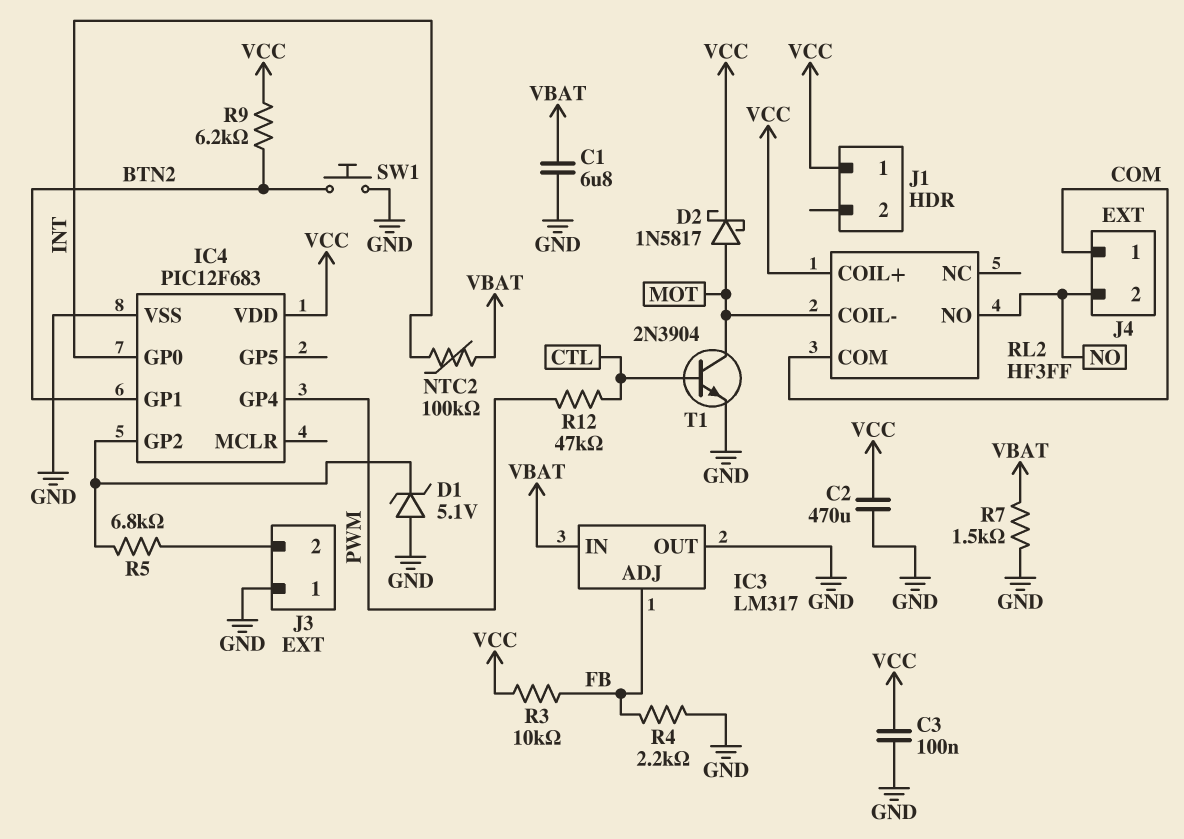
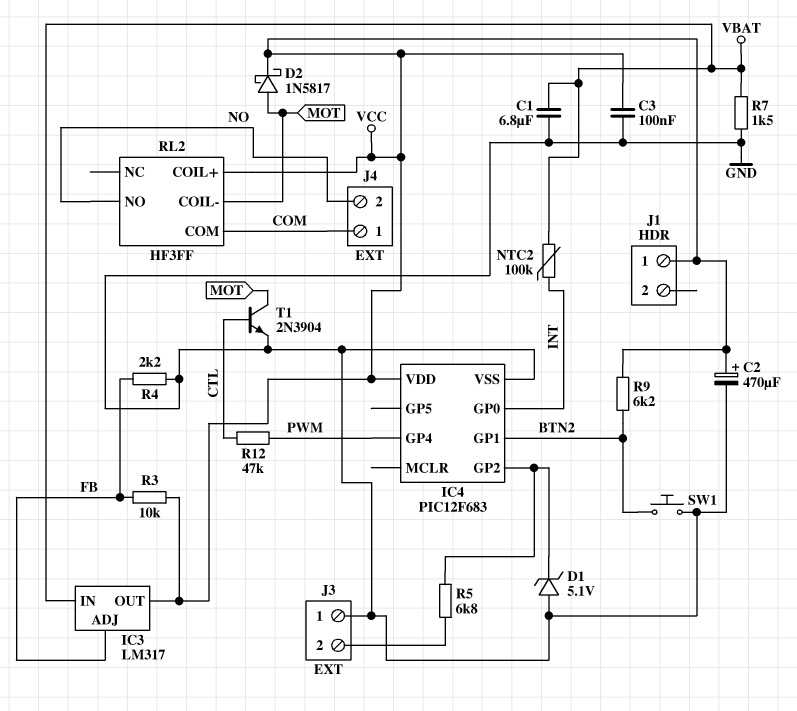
C2: 470uF (GND, VCC) -> 470uF (plus VCC, minus GND)
IC3 pin OUT: GND -> VCC

